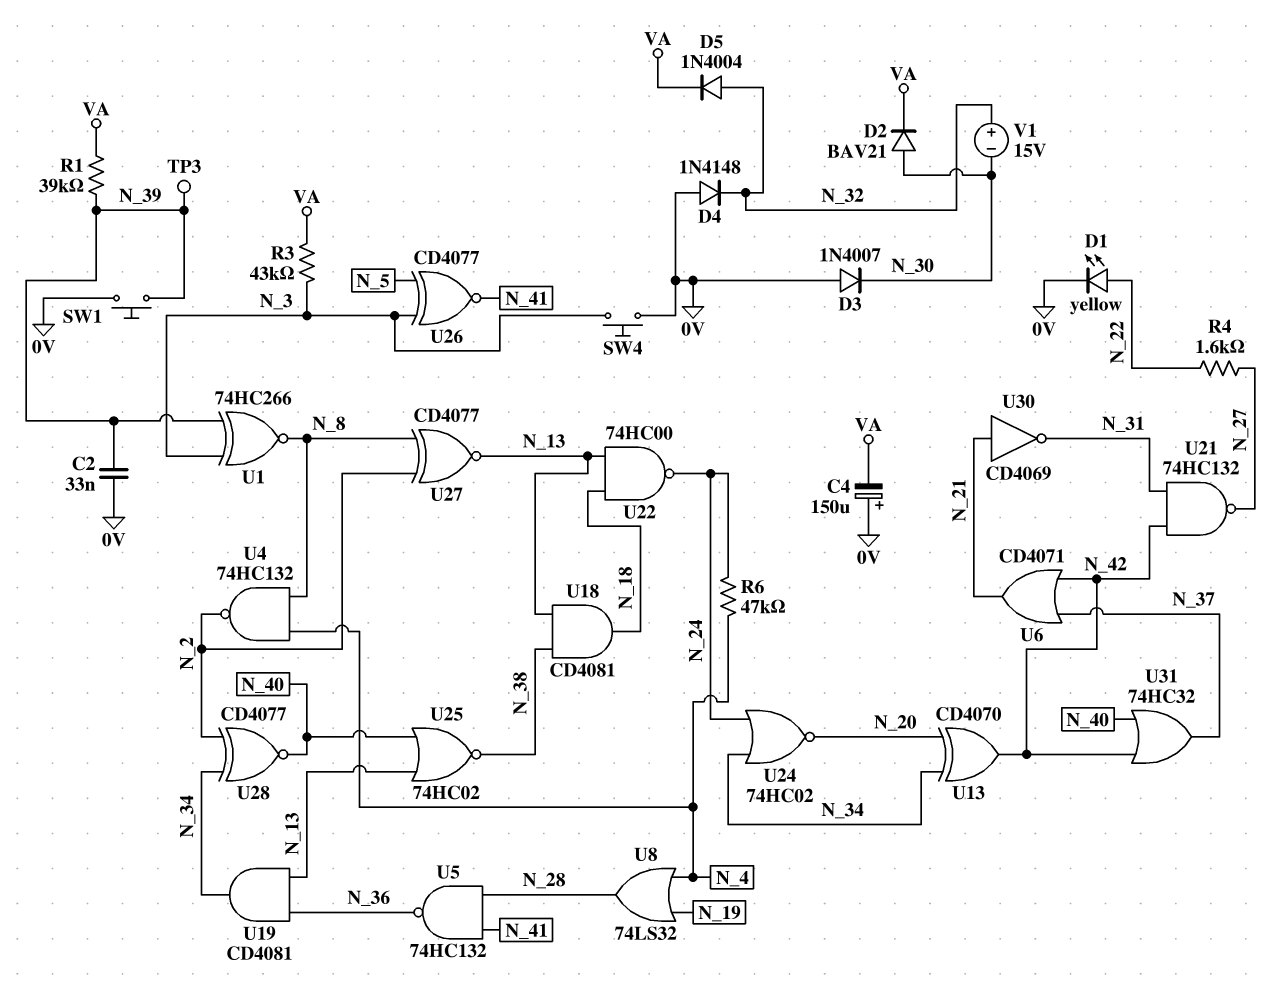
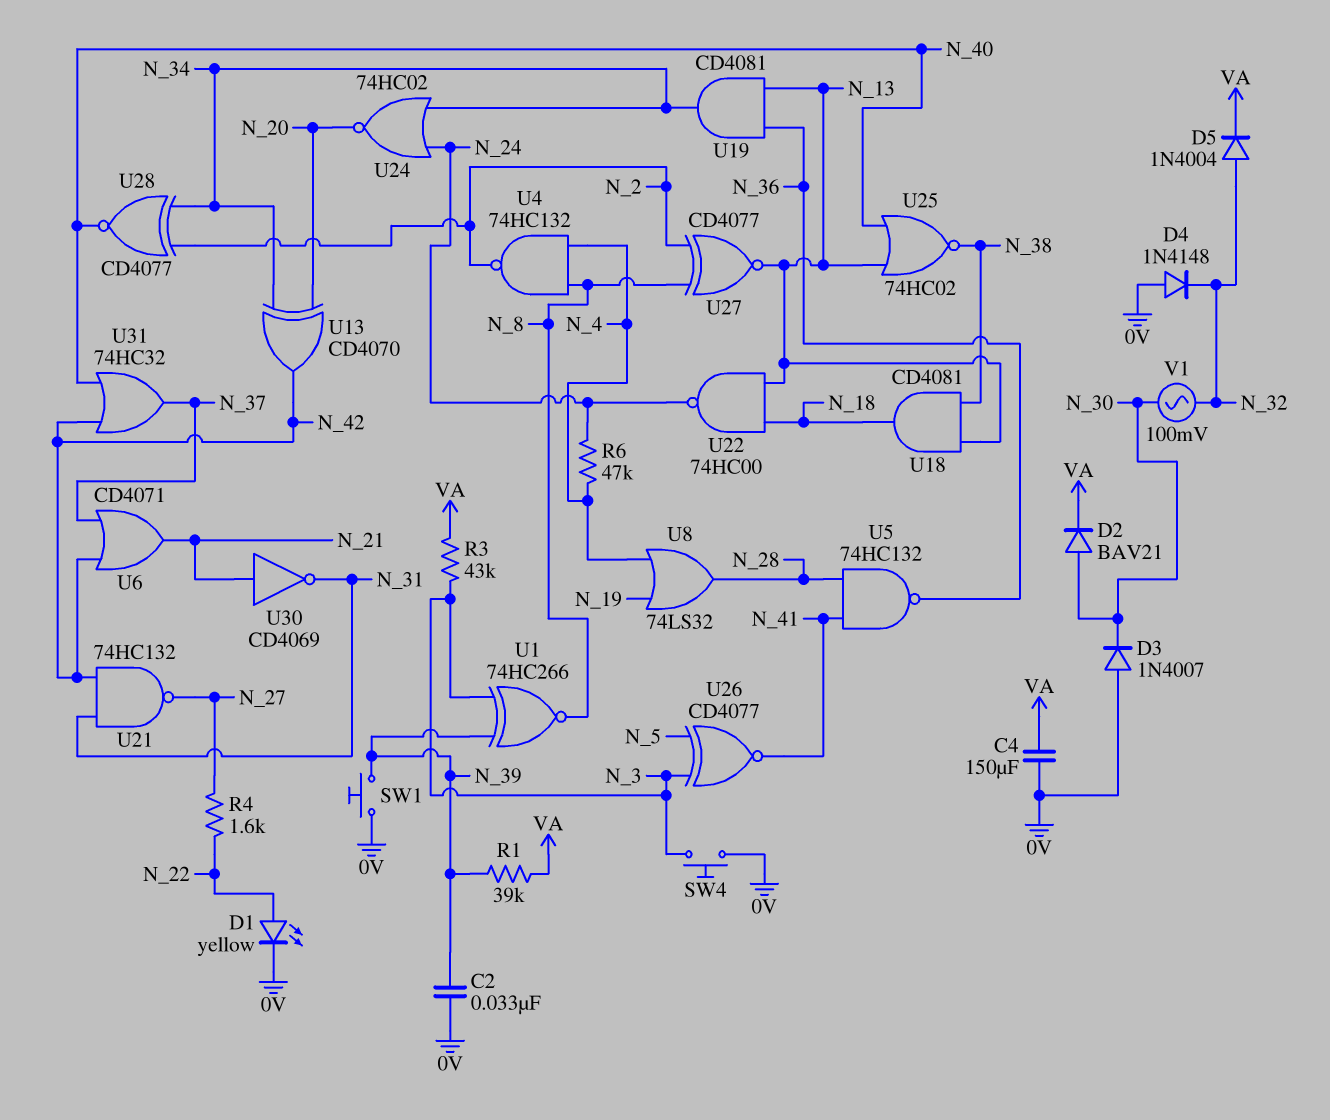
C4: 150uF (plus 0V, minus VA) -> 150uF (0V, VA)
TP3: test point (N_39) -> none
V1: 15V (plus N_32, minus N_30) -> AC 100mV (N_30, N_32)

